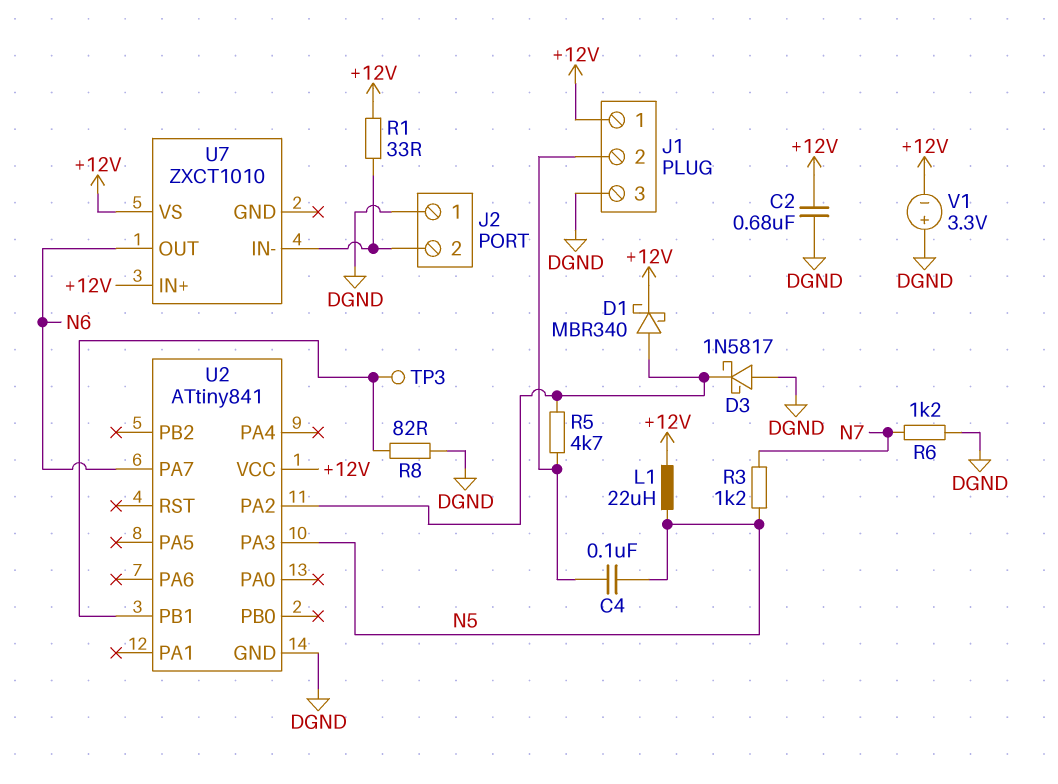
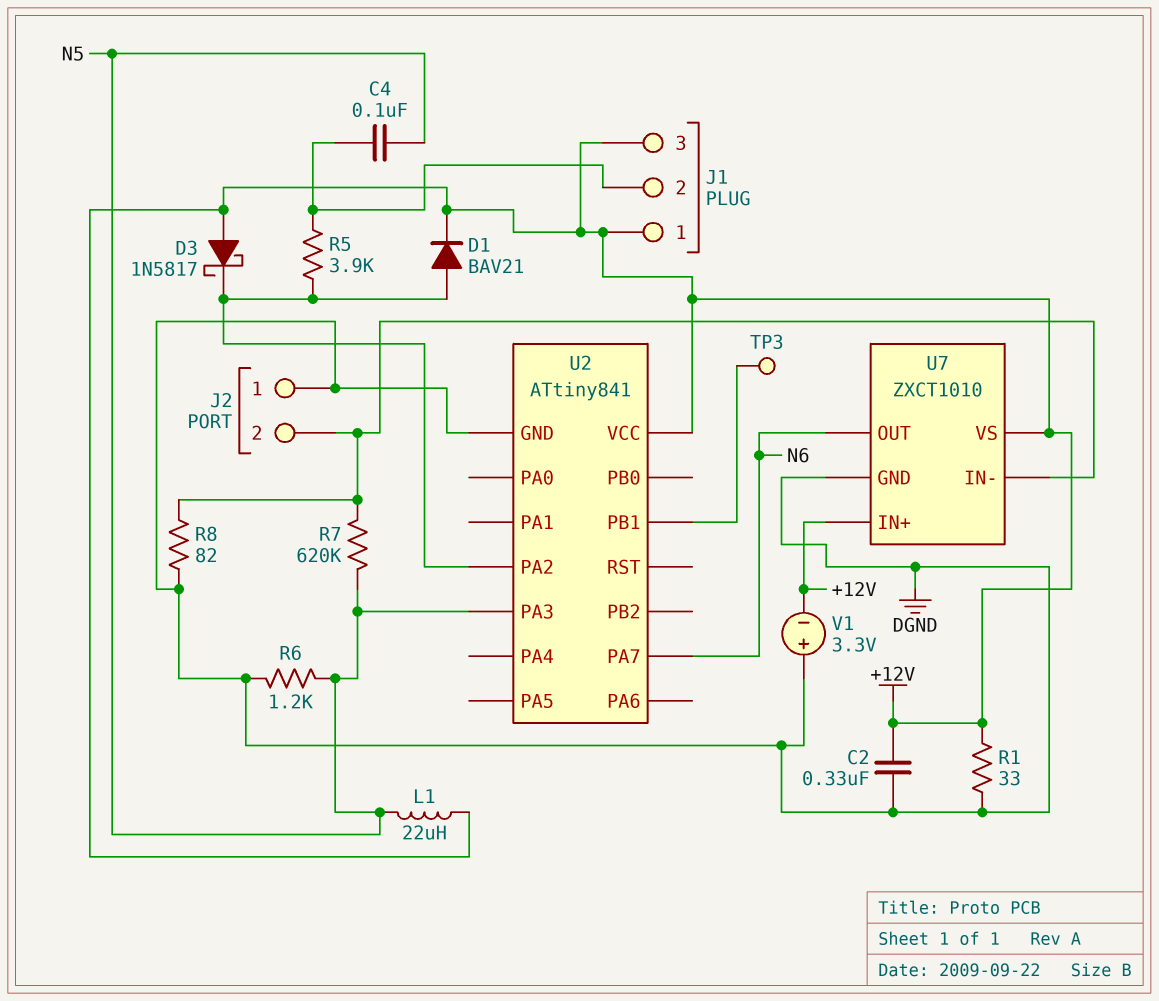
C2: 680nF (+12V, DGND) -> 330nF (+12V, DGND)
D1: schottky MBR340 (A U2/PA2, K +12V) -> diode BAV21 (A U2/PA2, K +12V)
D3: schottky 1N5817 (A DGND, K U2/PA2) -> schottky 1N5817 (A +12V, K U2/PA2)
J1 pin 3: DGND -> +12V
R1: 33 (+12V, J2/2) -> 33 (+12V, DGND)
R3: 1.2k (N5, N7) -> none
R5: 4.7k (J1/2, U2/PA2) -> 3.9k (J1/2, U2/PA2)
R6: 1.2k (DGND, N7) -> 1.2k (DGND, N5)
R7: none -> 620k (J2/2, N5)
R8: 82 (DGND, U2/PB1) -> 82 (DGND, J2/2)
U7 pin GND: none -> DGND

